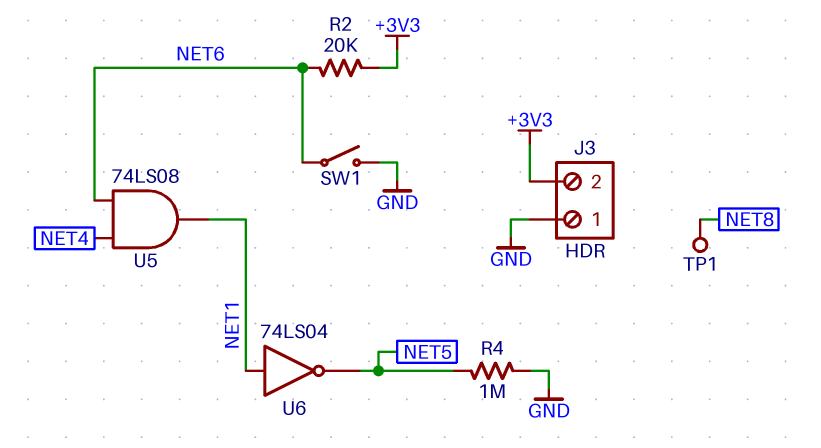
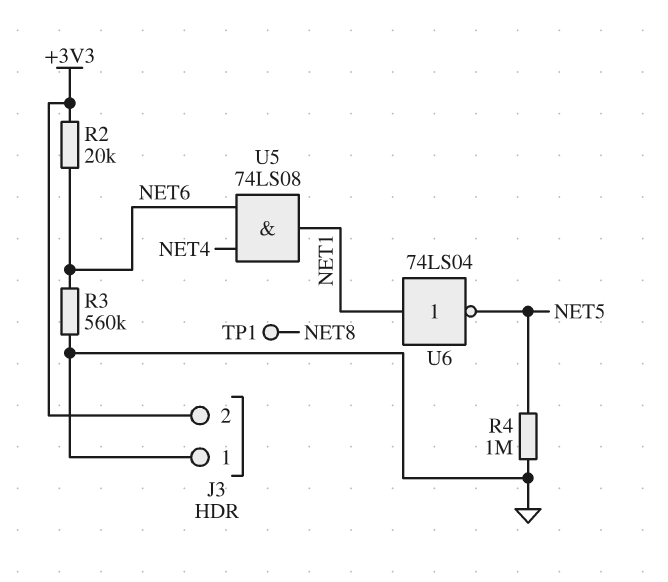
R3: none -> 560k (GND, NET6)
SW1: switch (GND, NET6) -> none

